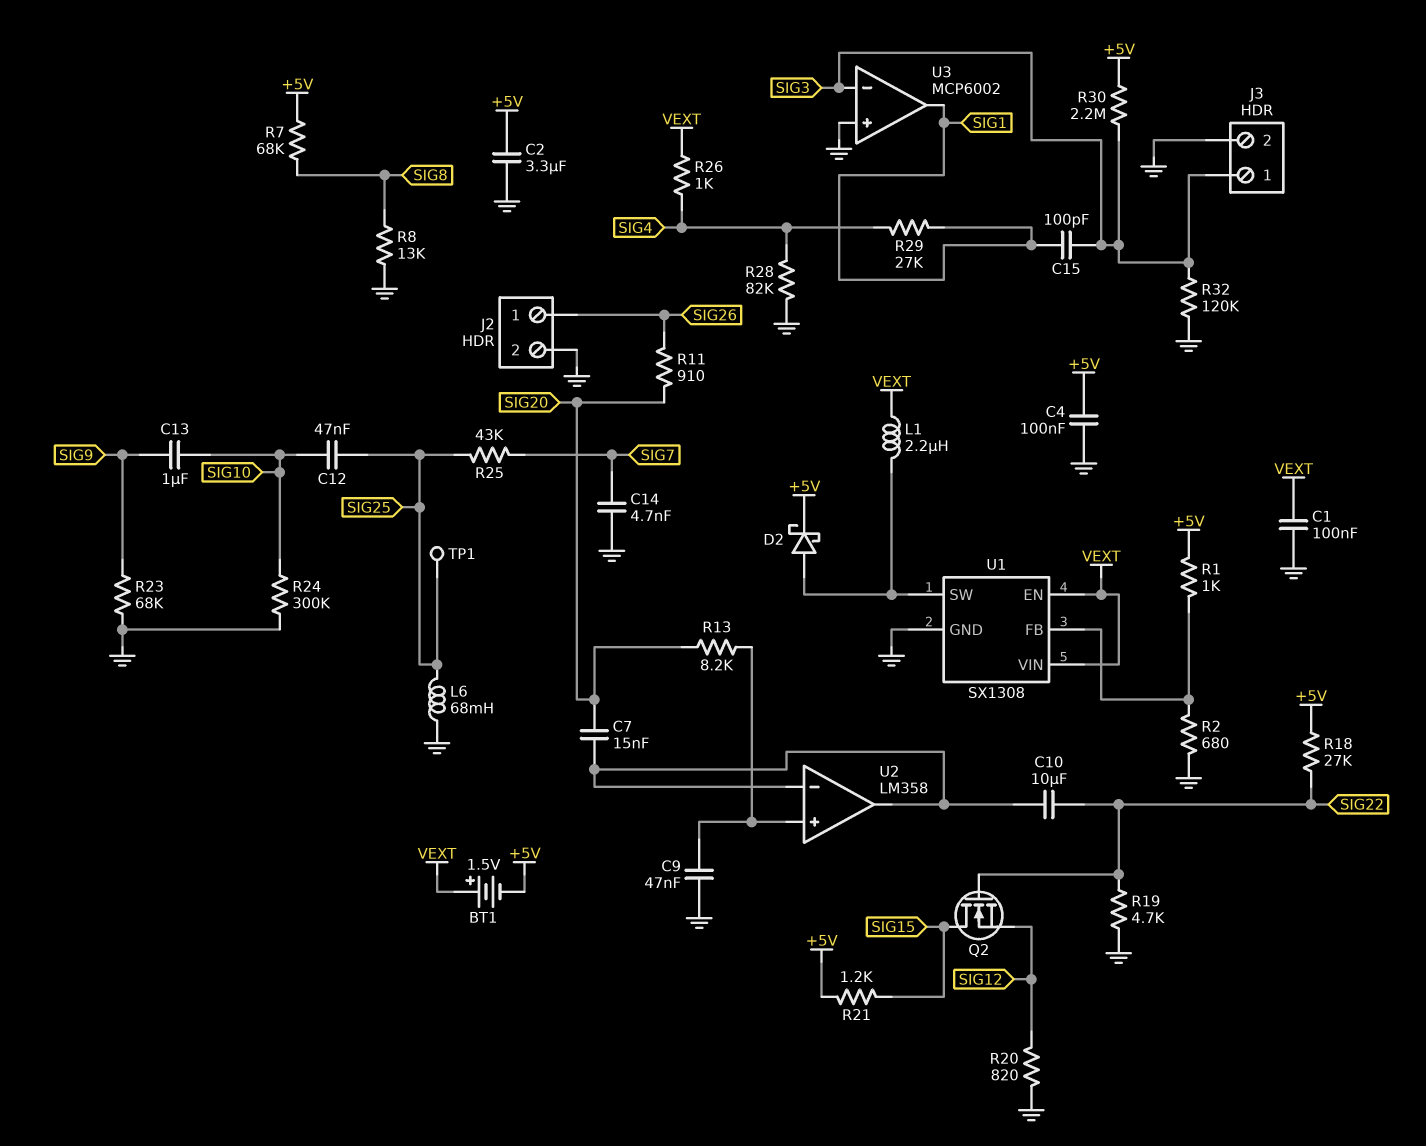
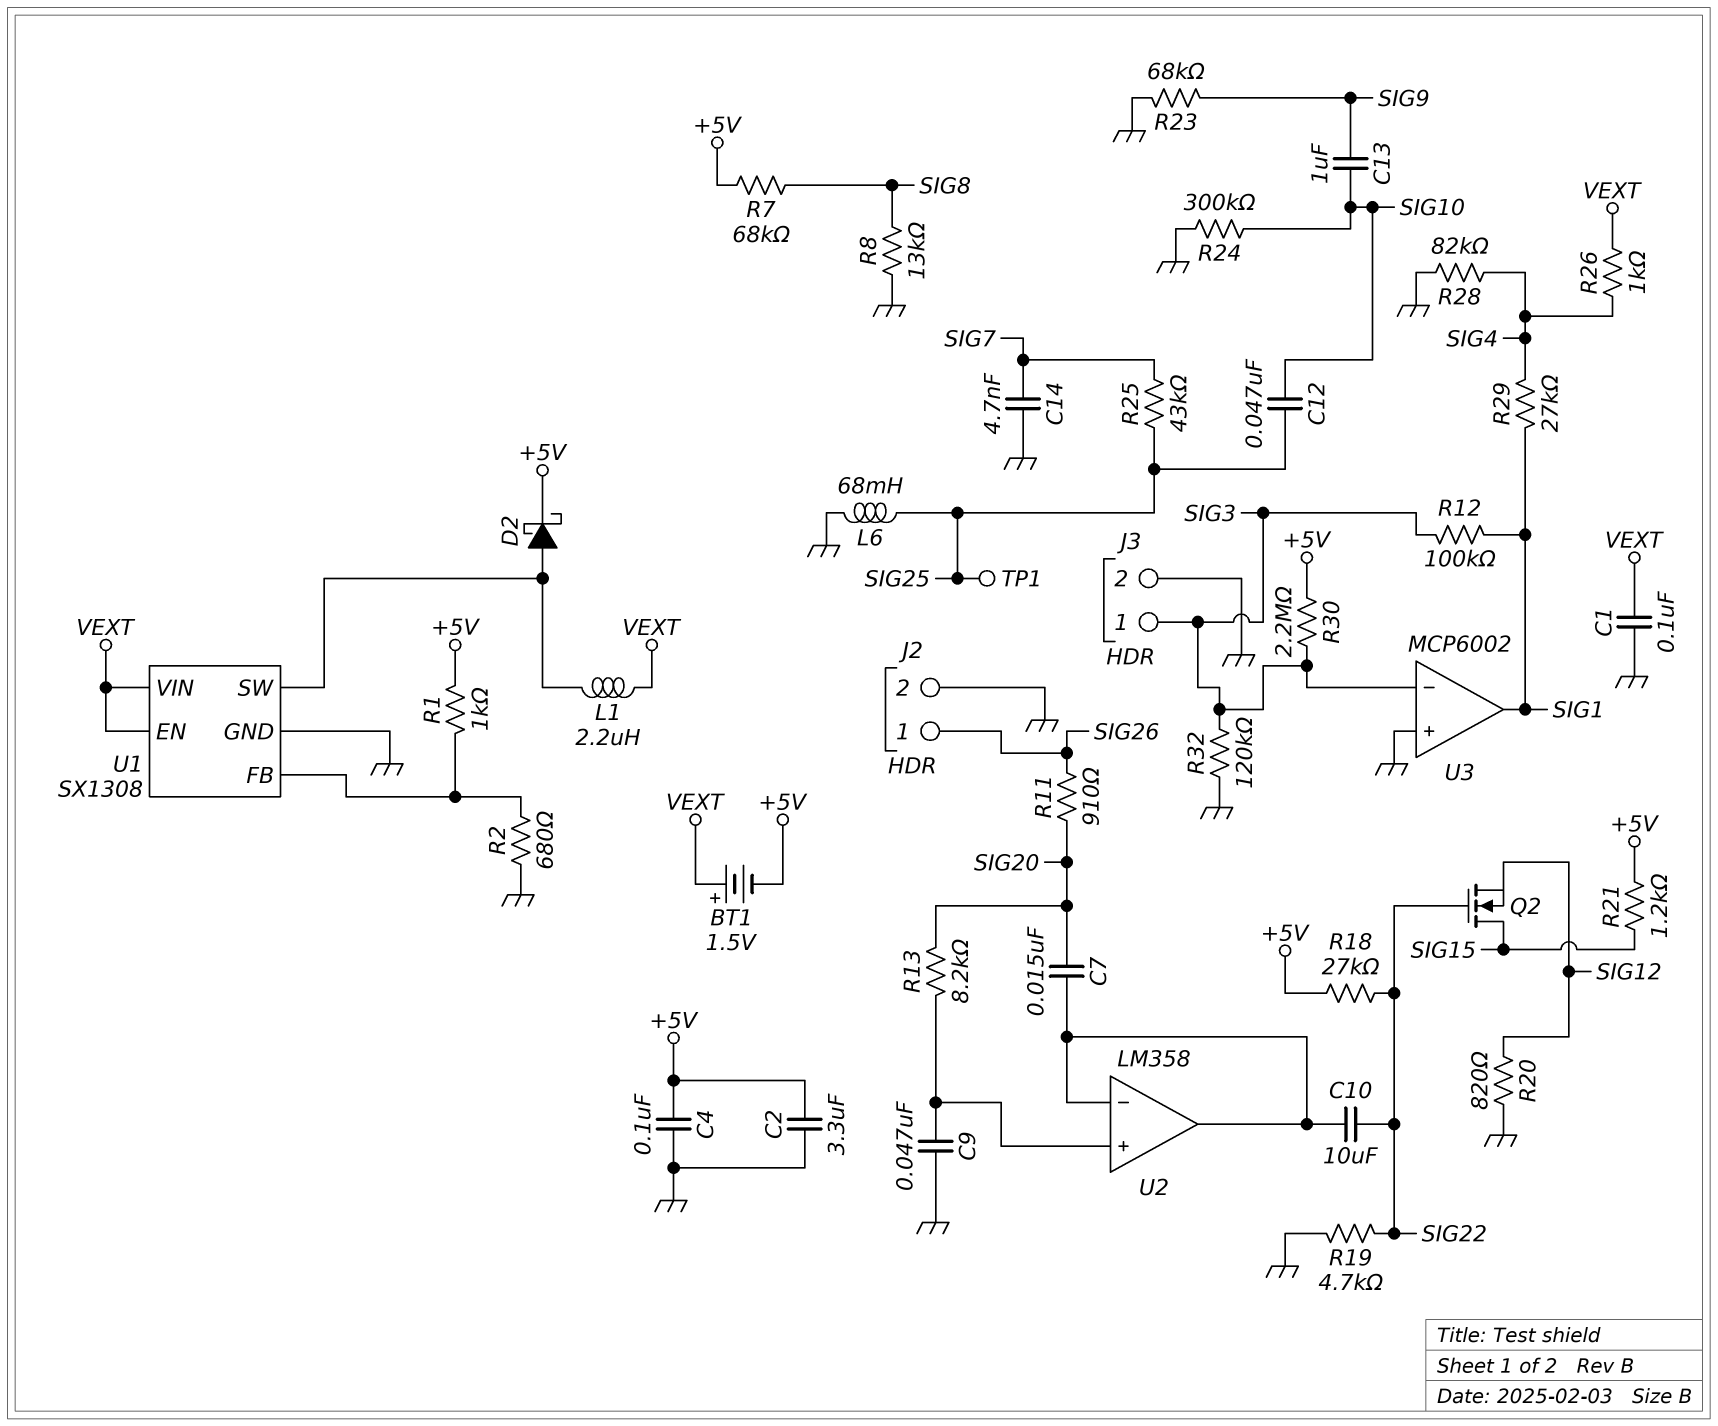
C15: 100pF (SIG1, SIG3) -> none
R12: none -> 100k (SIG1, SIG3)

